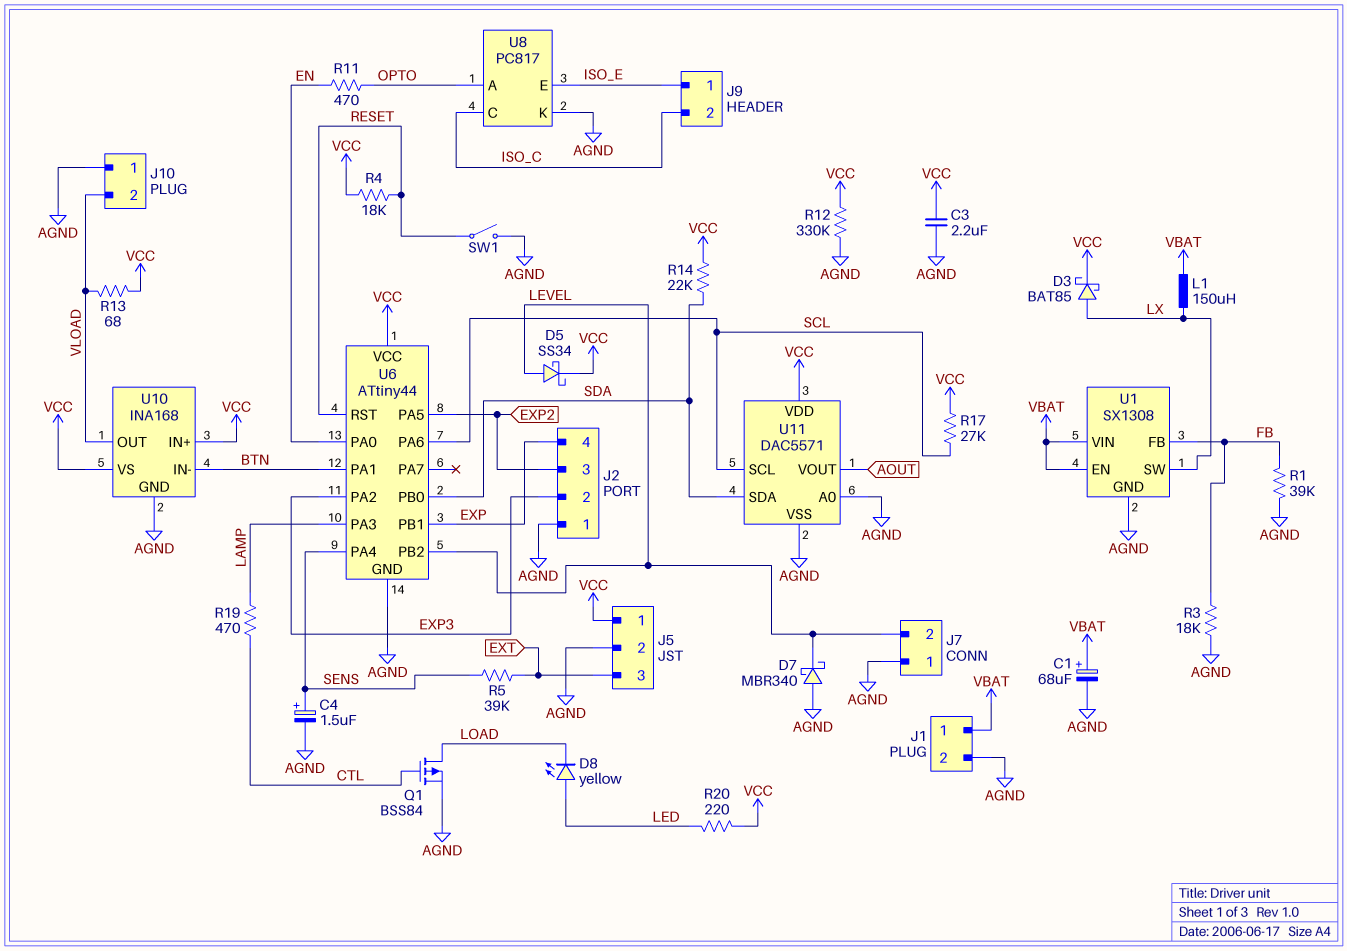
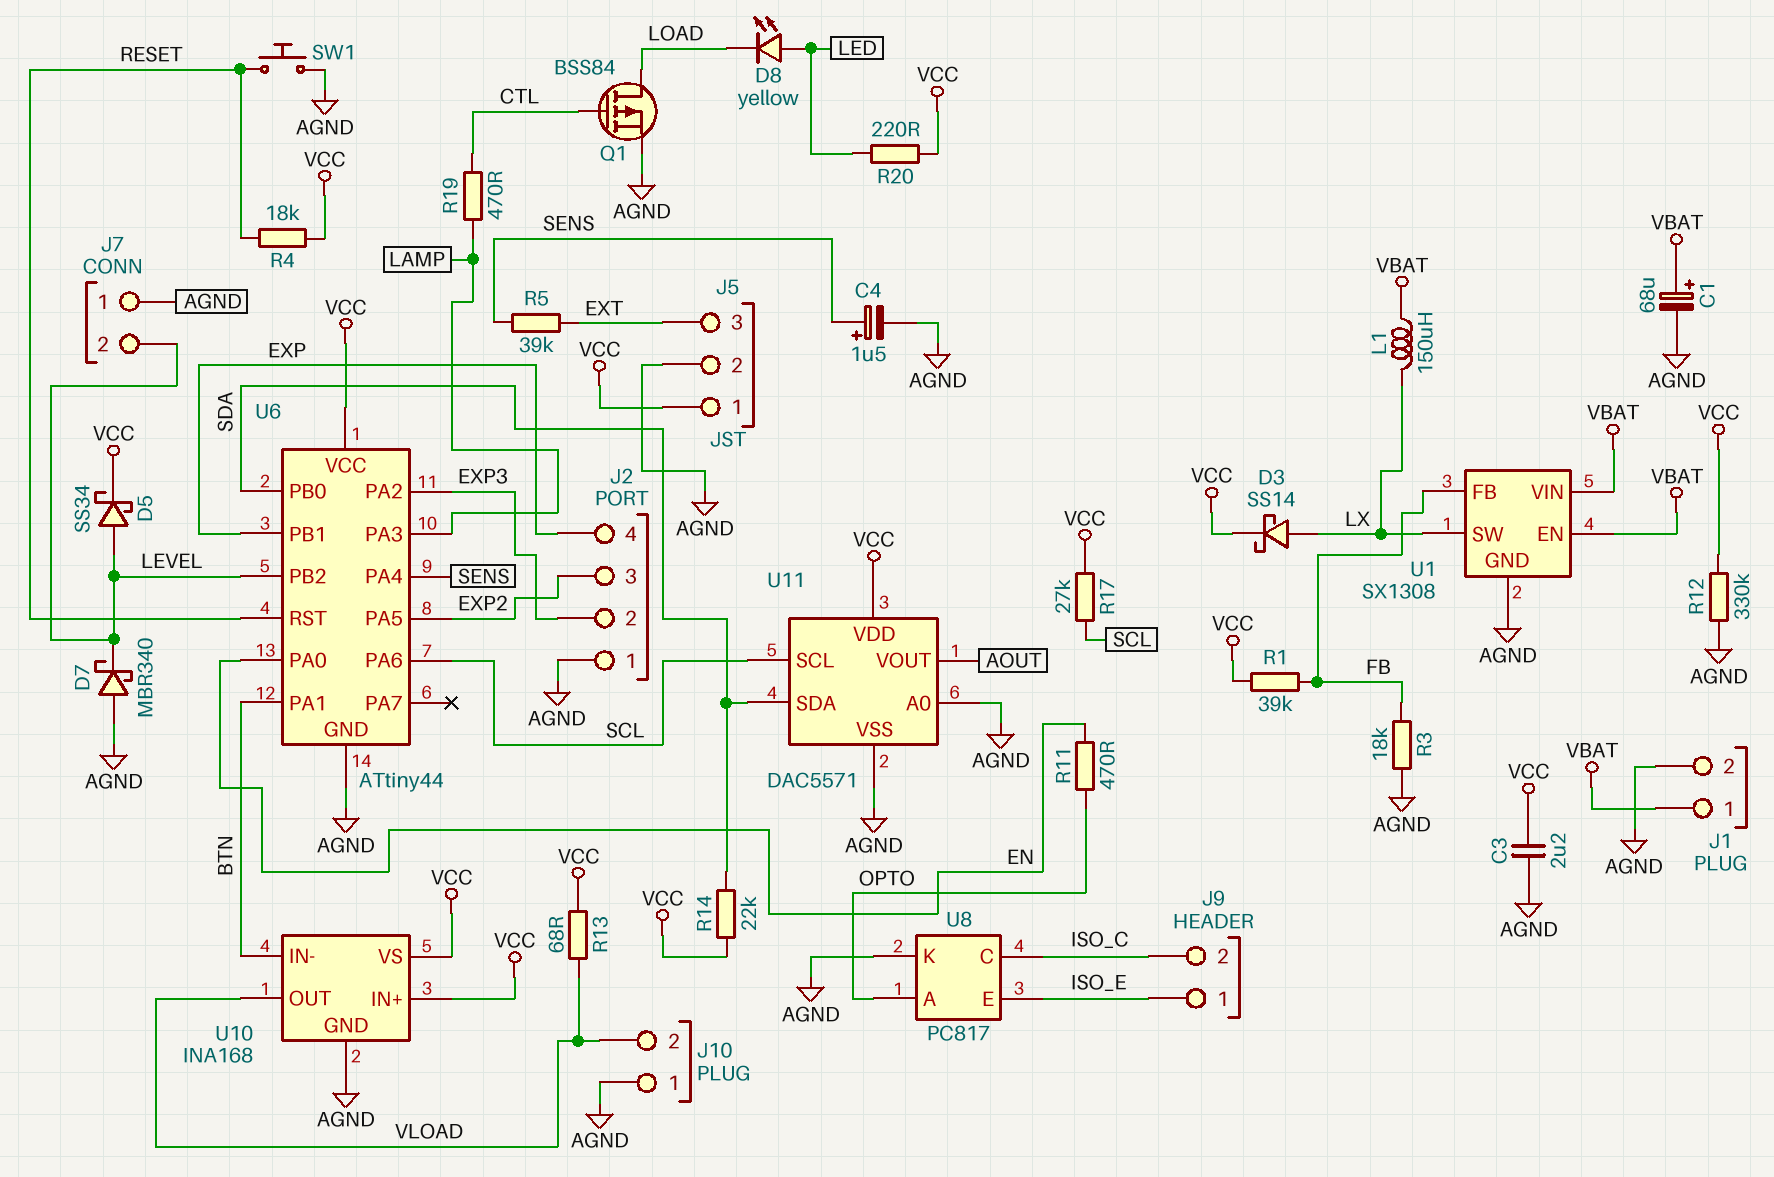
D3: schottky BAT85 (A LX, K VCC) -> schottky SS14 (A LX, K VCC)
R1: 39k (AGND, FB) -> 39k (FB, VCC)
SW1: switch (AGND, RESET) -> button (AGND, RESET)

